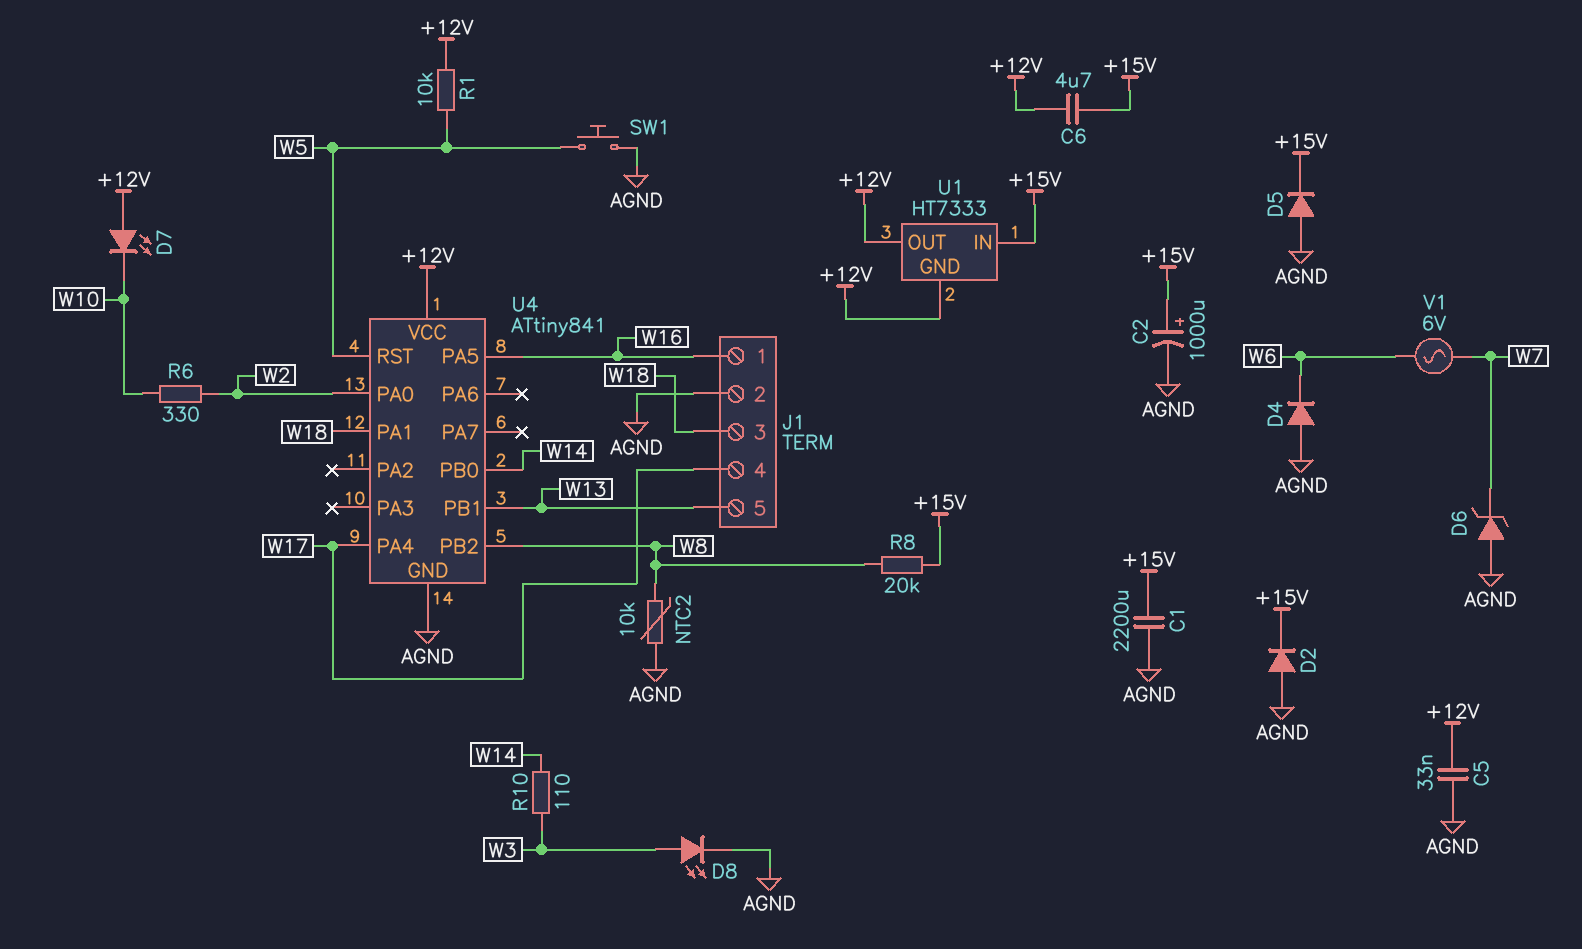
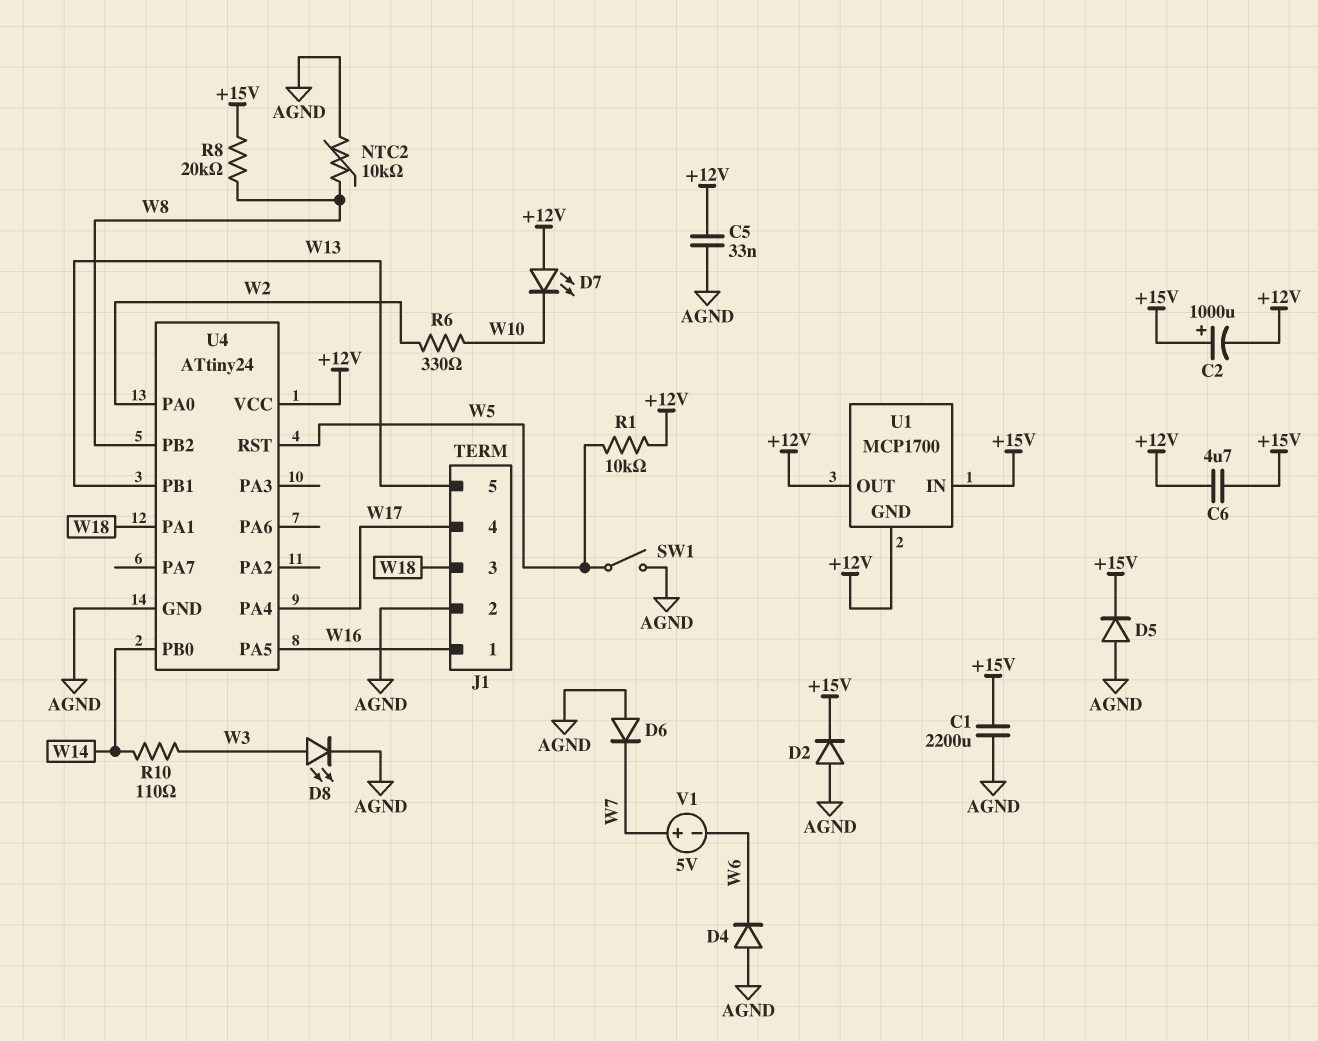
C2: 1000uF (plus +15V, minus AGND) -> 1000uF (plus +15V, minus +12V)
D6: zener (A AGND, K W7) -> diode (A AGND, K W7)
SW1: button (AGND, W5) -> switch (AGND, W5)
U1: HT7333 -> MCP1700
U4: ATtiny841 -> ATtiny24
V1: AC 6V (W6, W7) -> 5V (plus W7, minus W6)

